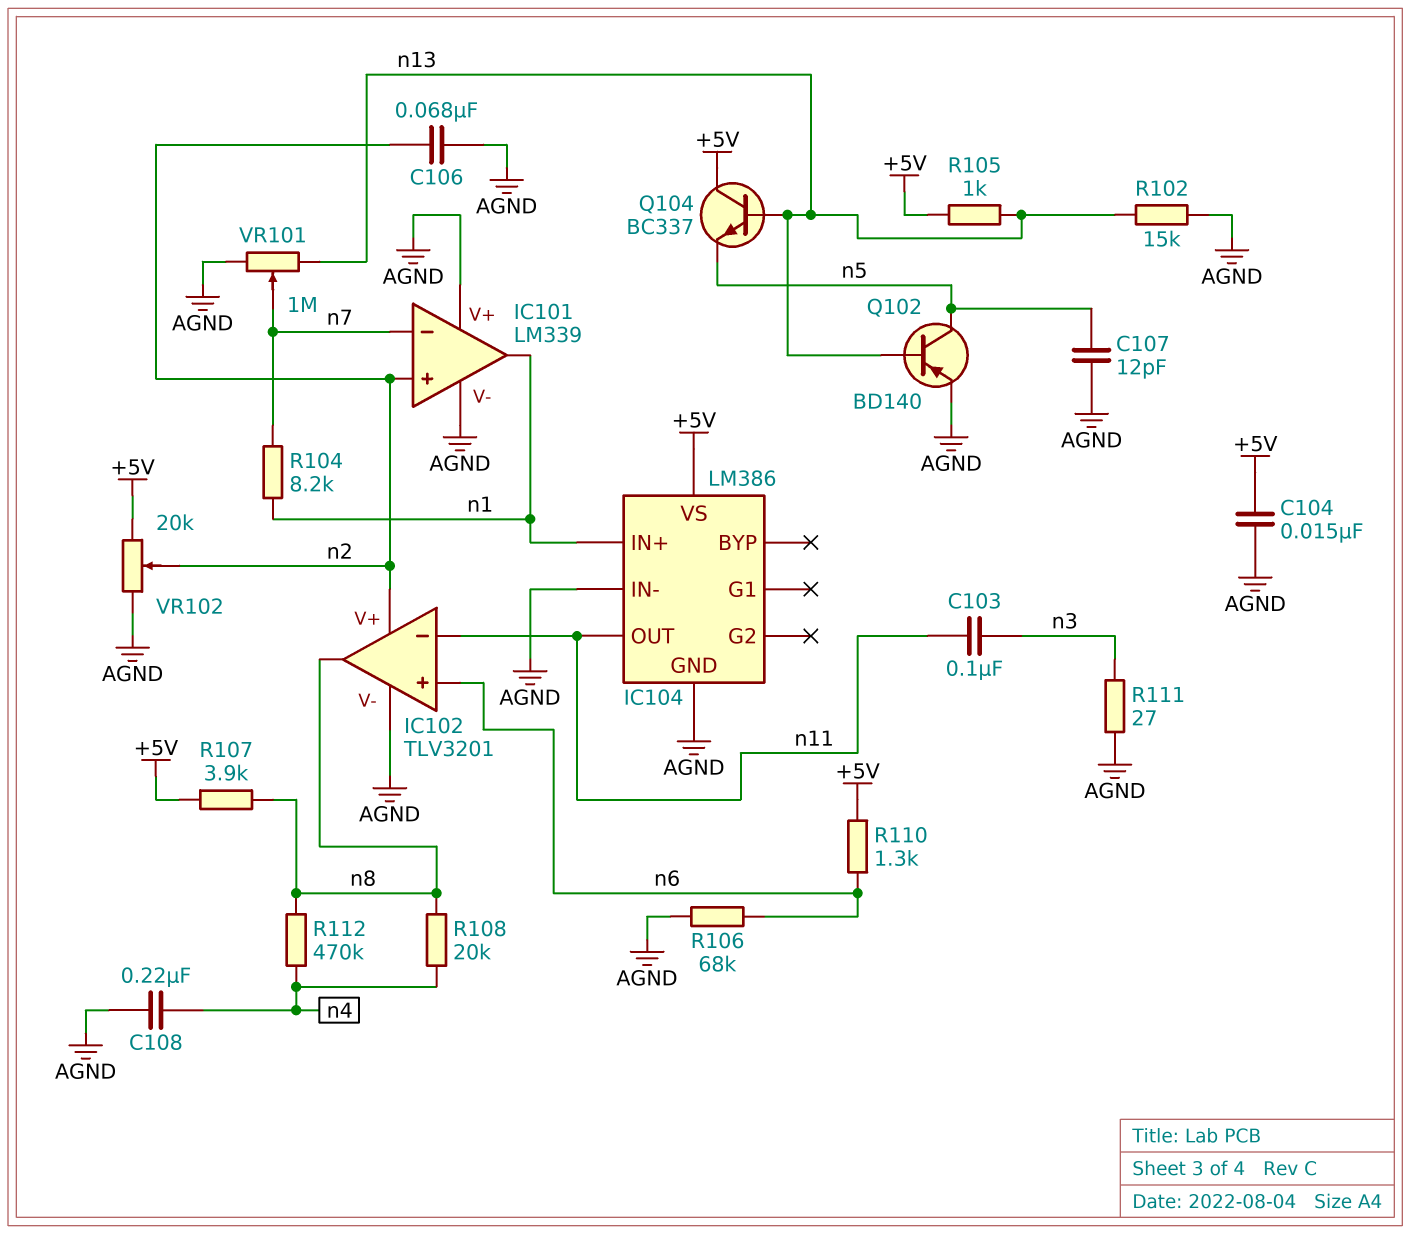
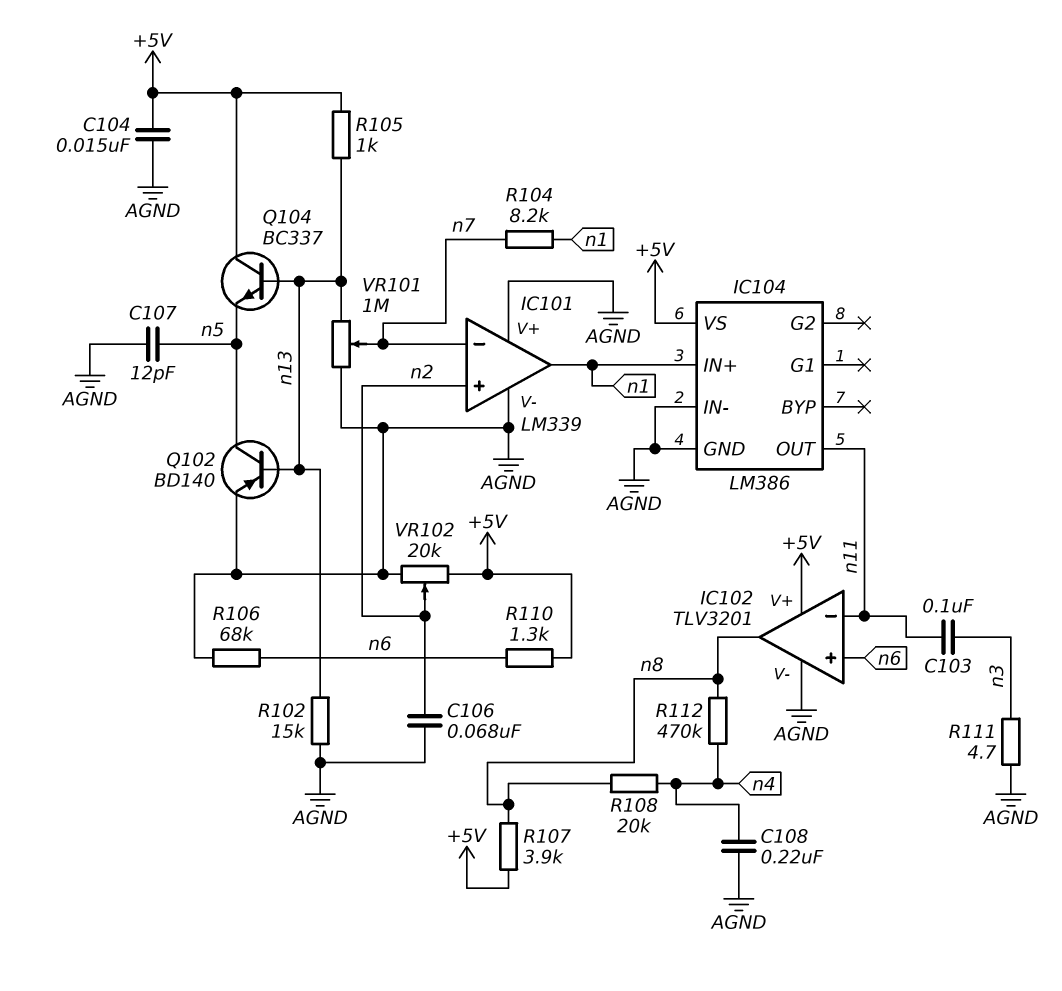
IC102 pin V+: n2 -> +5V
R111: 27 (AGND, n3) -> 4.7 (AGND, n3)

